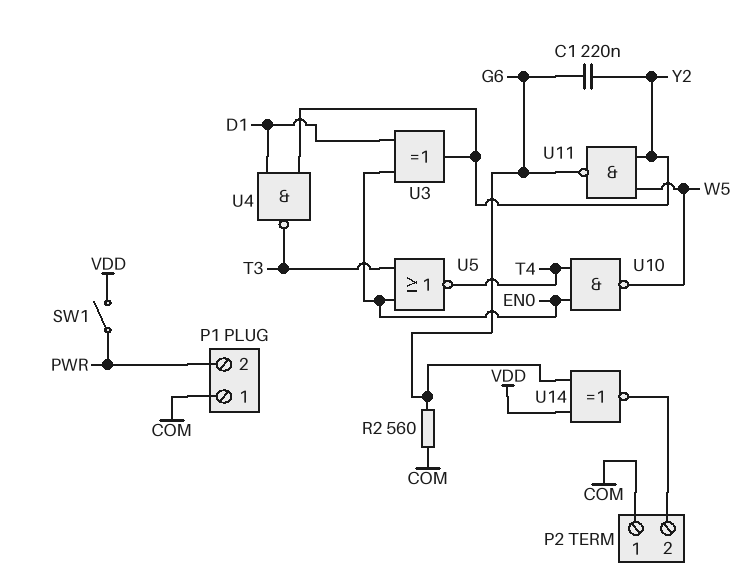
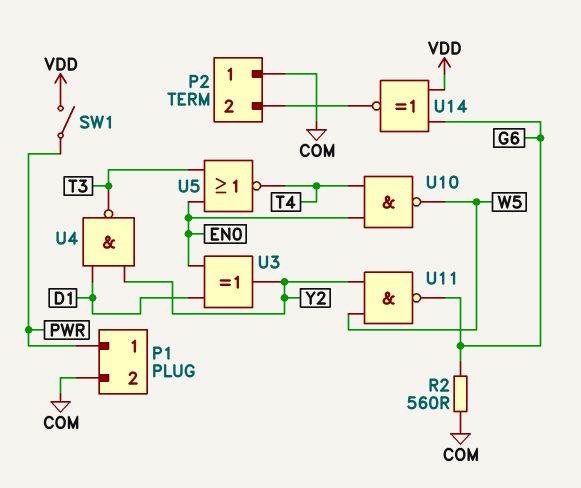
C1: 220nF (G6, Y2) -> none
P1 pin 1: COM -> PWR
P1 pin 2: PWR -> COM

